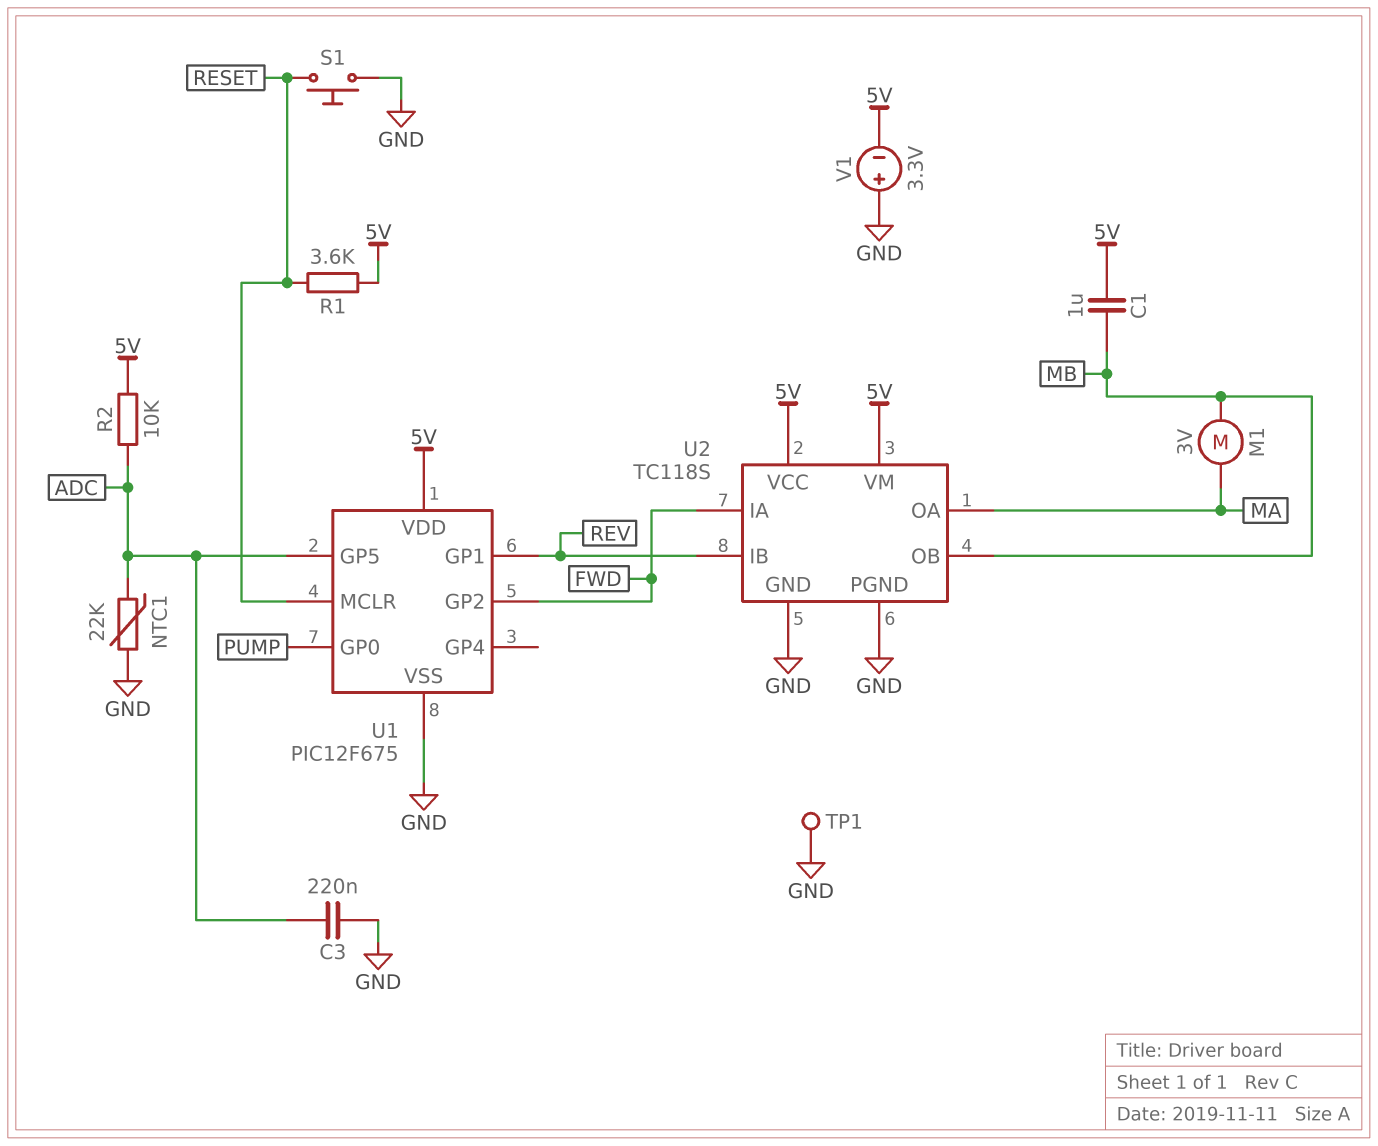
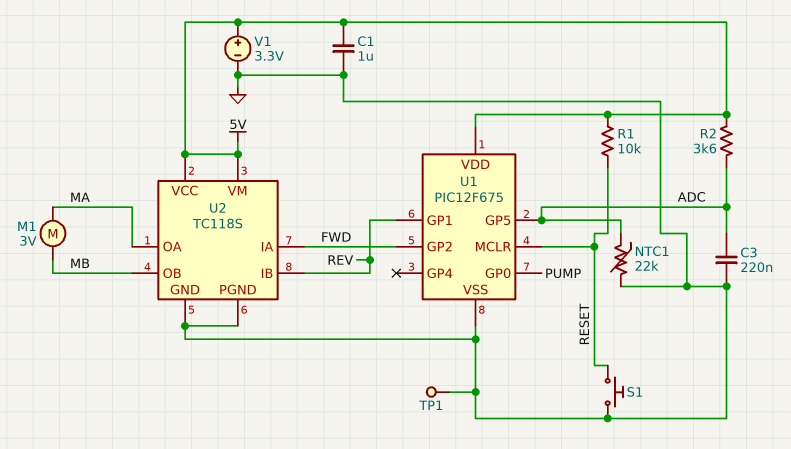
C1: 1uF (5V, MB) -> 1uF (5V, GND)
R1: 3.6k (5V, RESET) -> 10k (5V, RESET)
R2: 10k (5V, ADC) -> 3.6k (5V, ADC)
V1: 3.3V (plus GND, minus 5V) -> 3.3V (plus 5V, minus GND)

